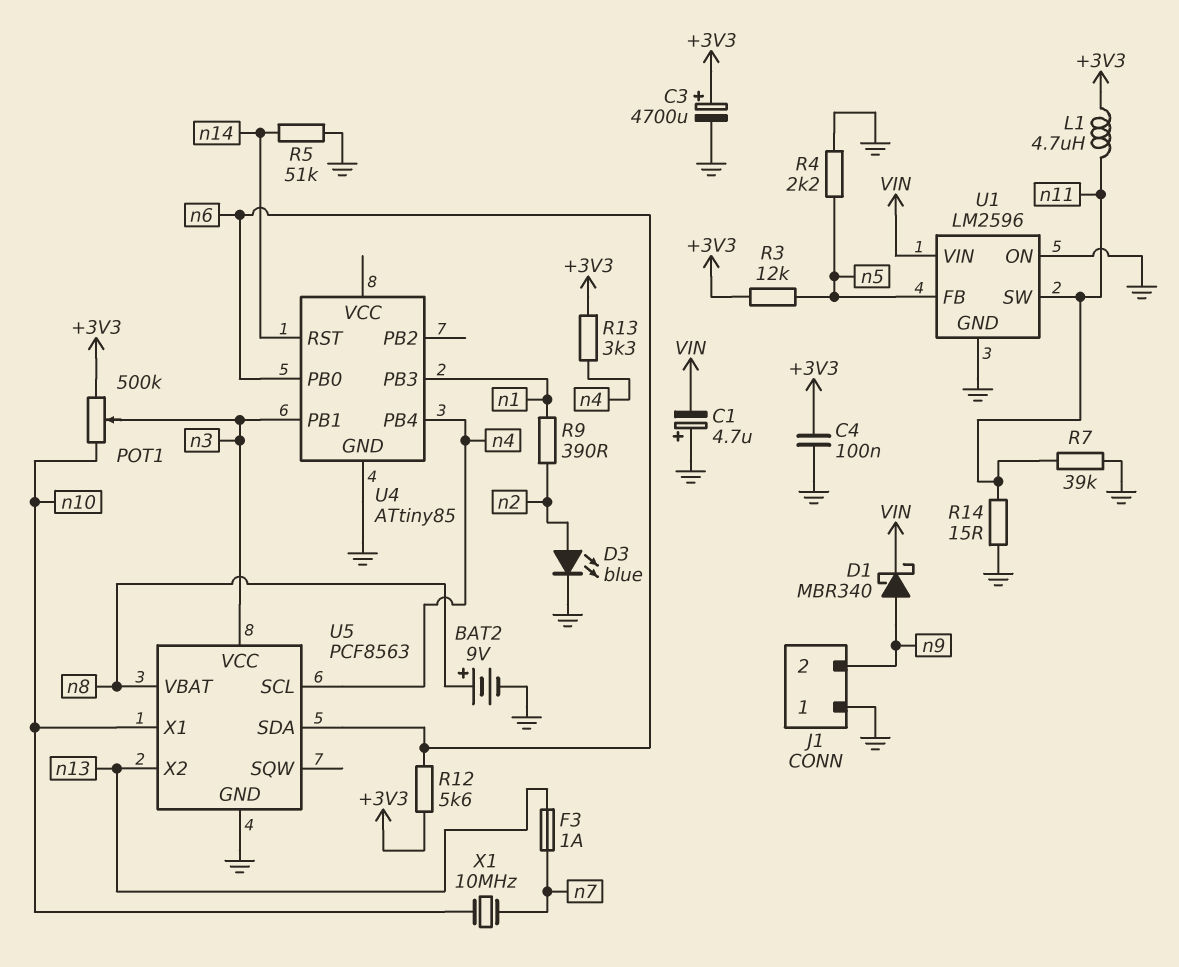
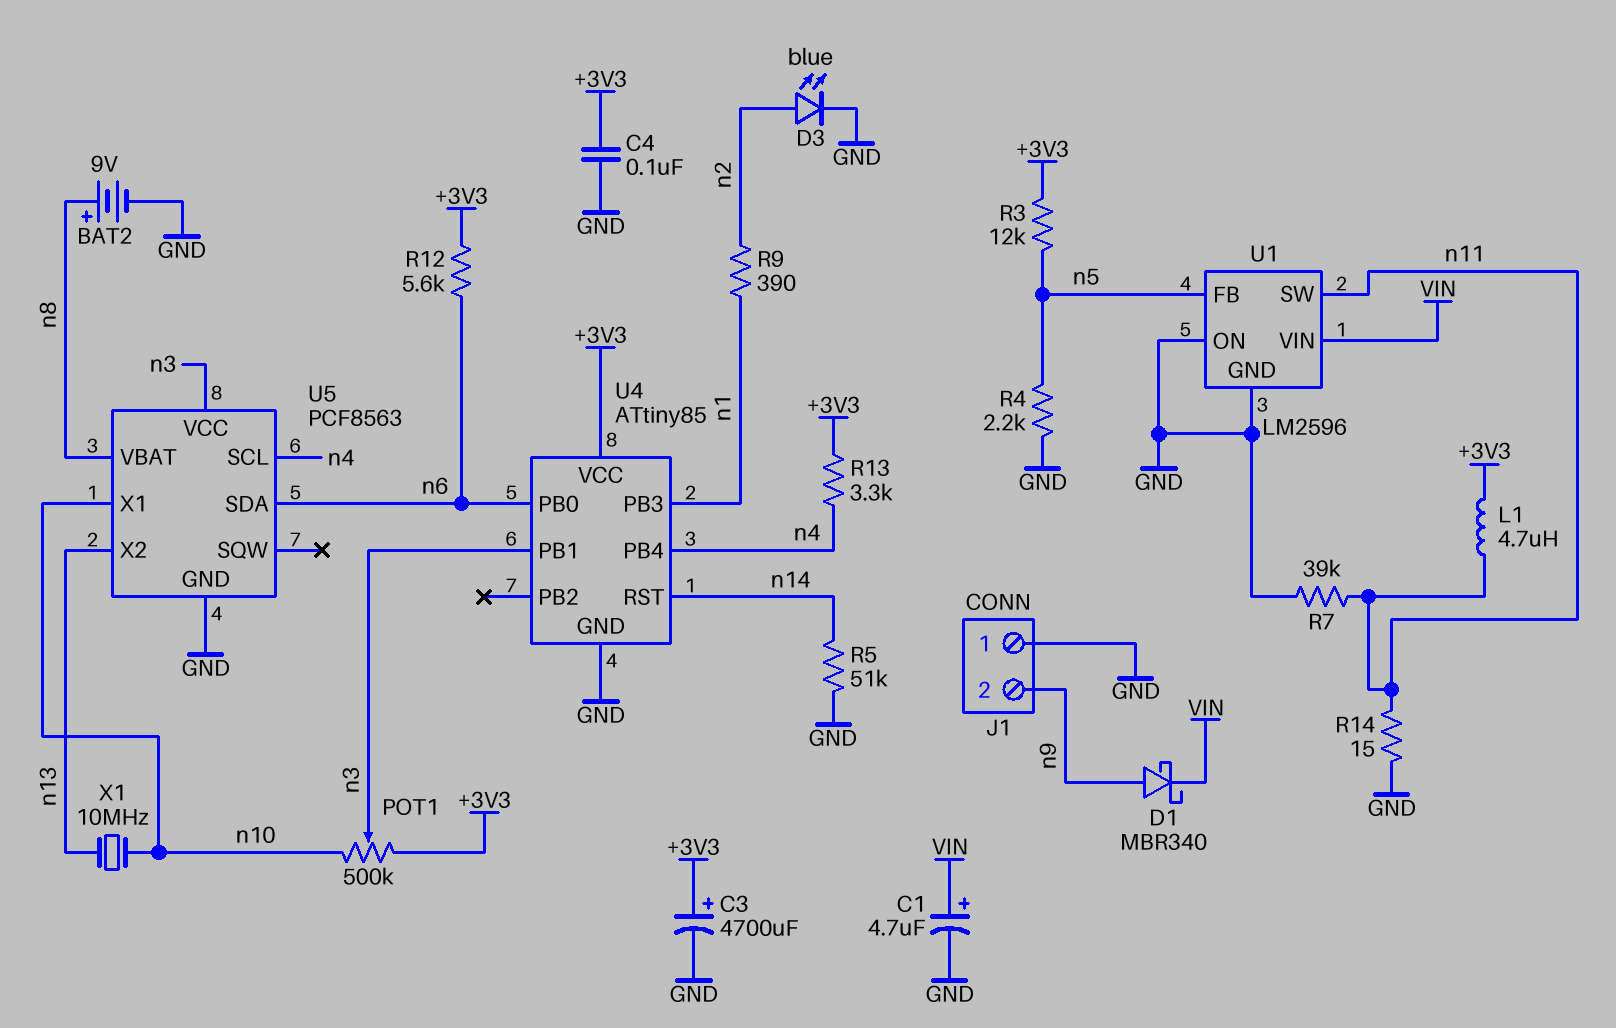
C1: 4.7uF (plus GND, minus VIN) -> 4.7uF (plus VIN, minus GND)
F3: 1A (n7, n13) -> none
U4 pin VCC: none -> +3V3
X1: 10MHz (n7, n10) -> 10MHz (n10, n13)

